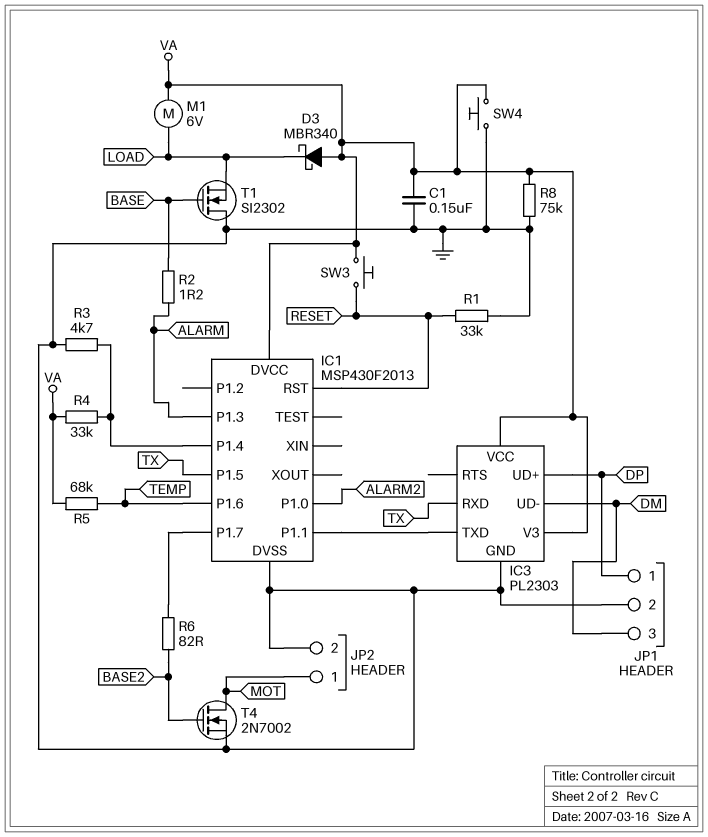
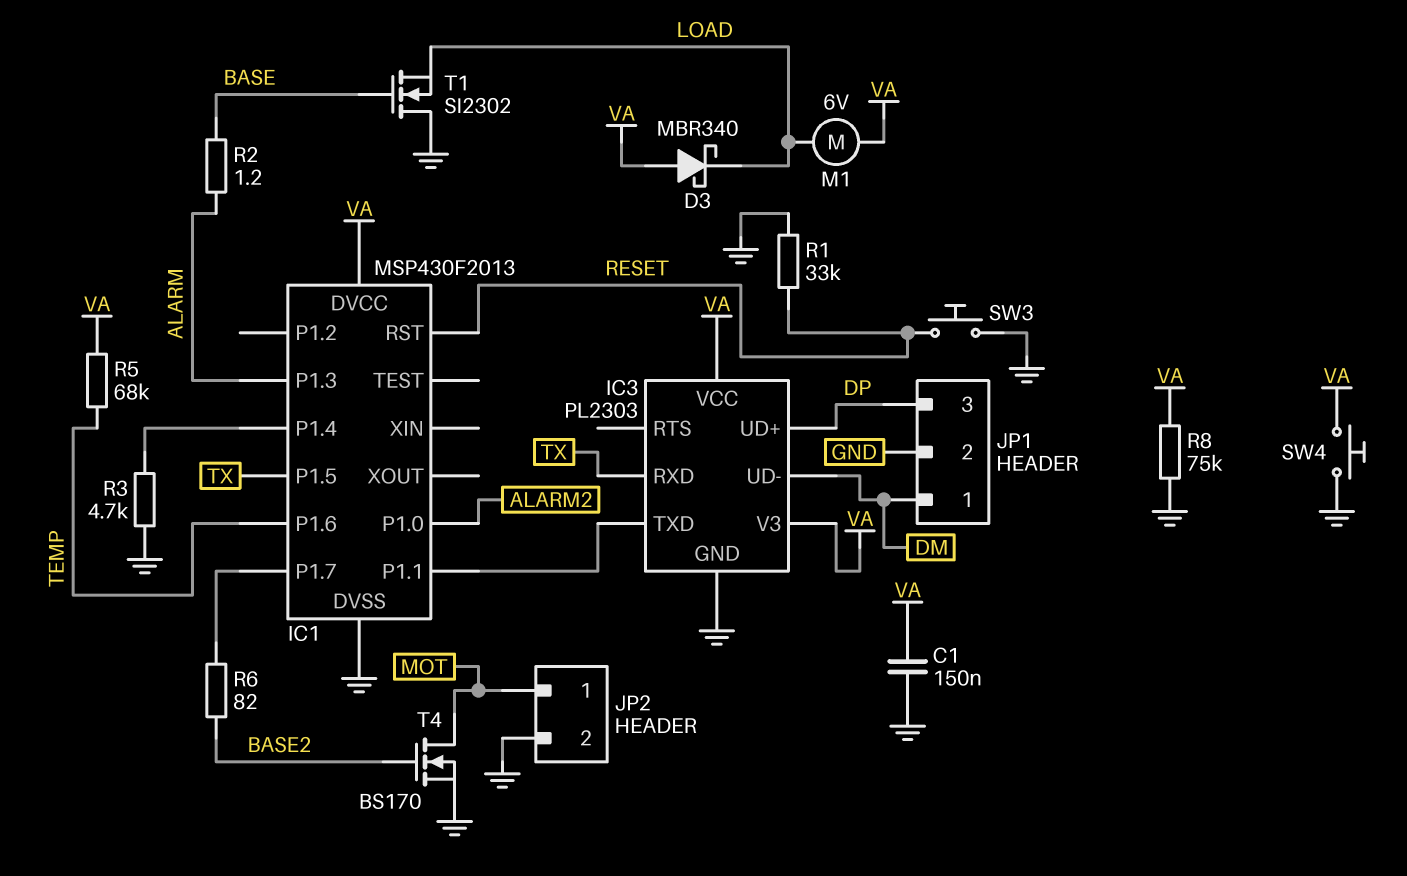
JP1 pin 1: DP -> DM
JP1 pin 3: DM -> DP
R4: 33k (IC1/P1.4, VA) -> none
SW3: button (RESET, VA) -> button (GND, RESET)
T4: NMOS 2N7002 (G BASE2, D MOT, S GND) -> NMOS BS170 (G BASE2, D MOT, S GND)

